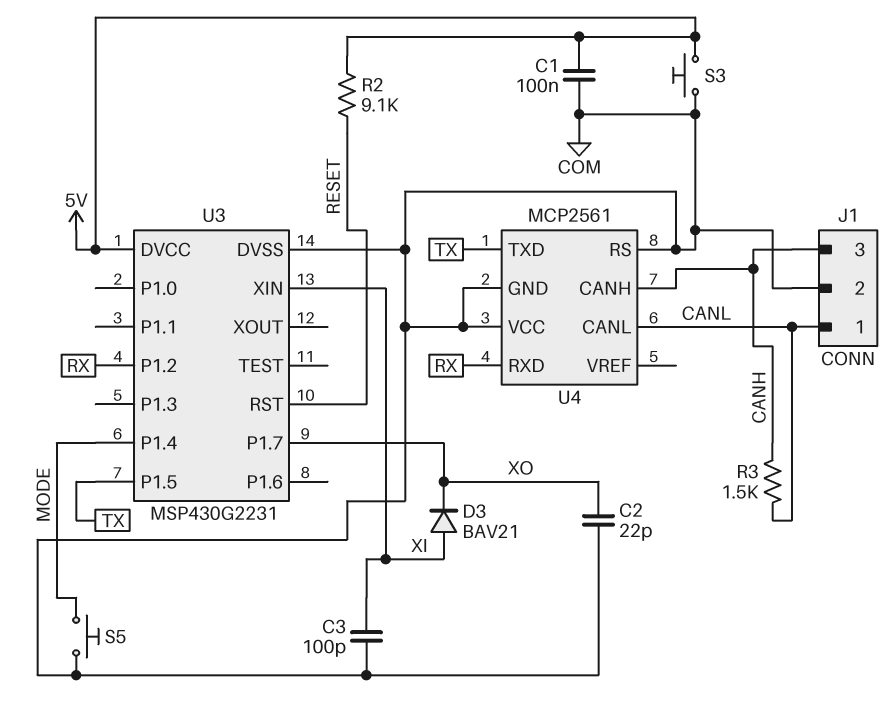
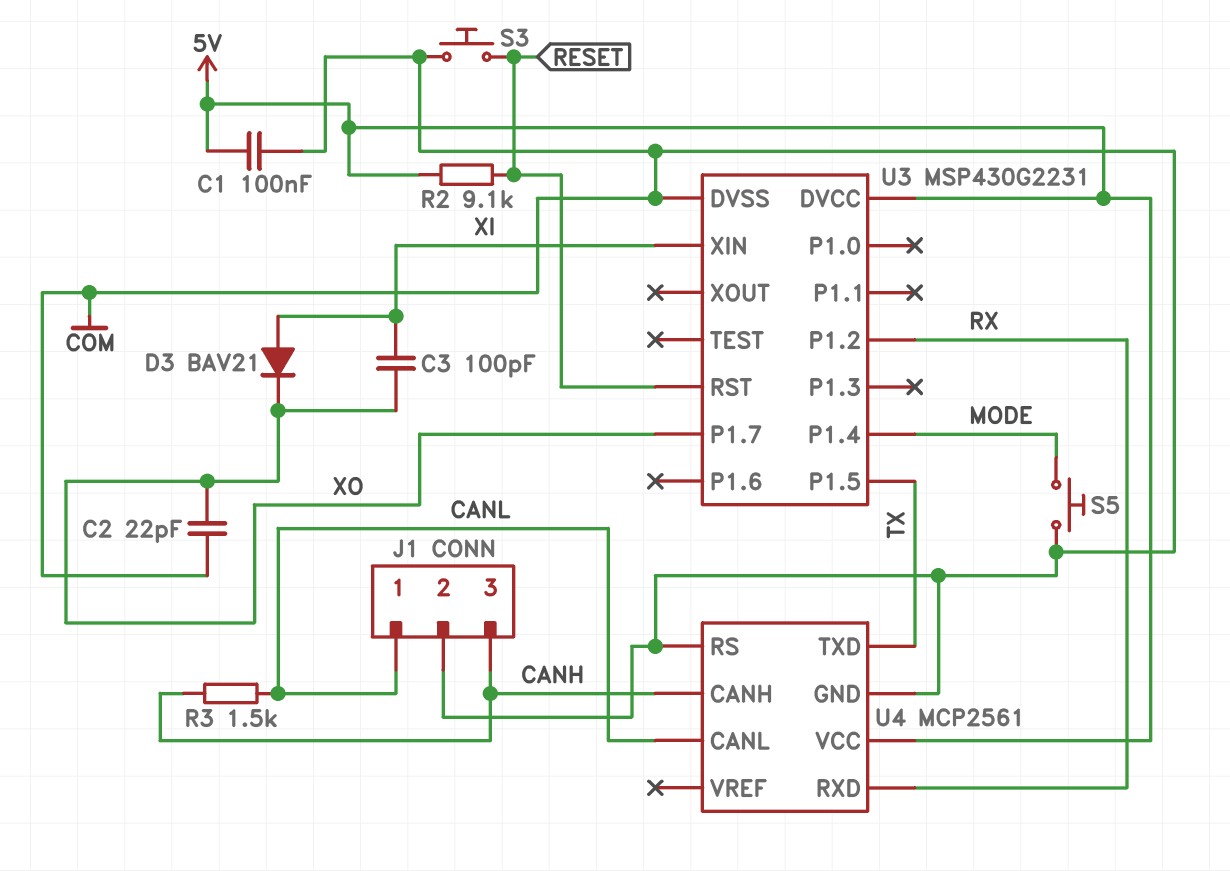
C3: 100pF (COM, XI) -> 100pF (XI, XO)
S3: button (5V, COM) -> button (COM, RESET)
U4 pin VCC: COM -> 5V

